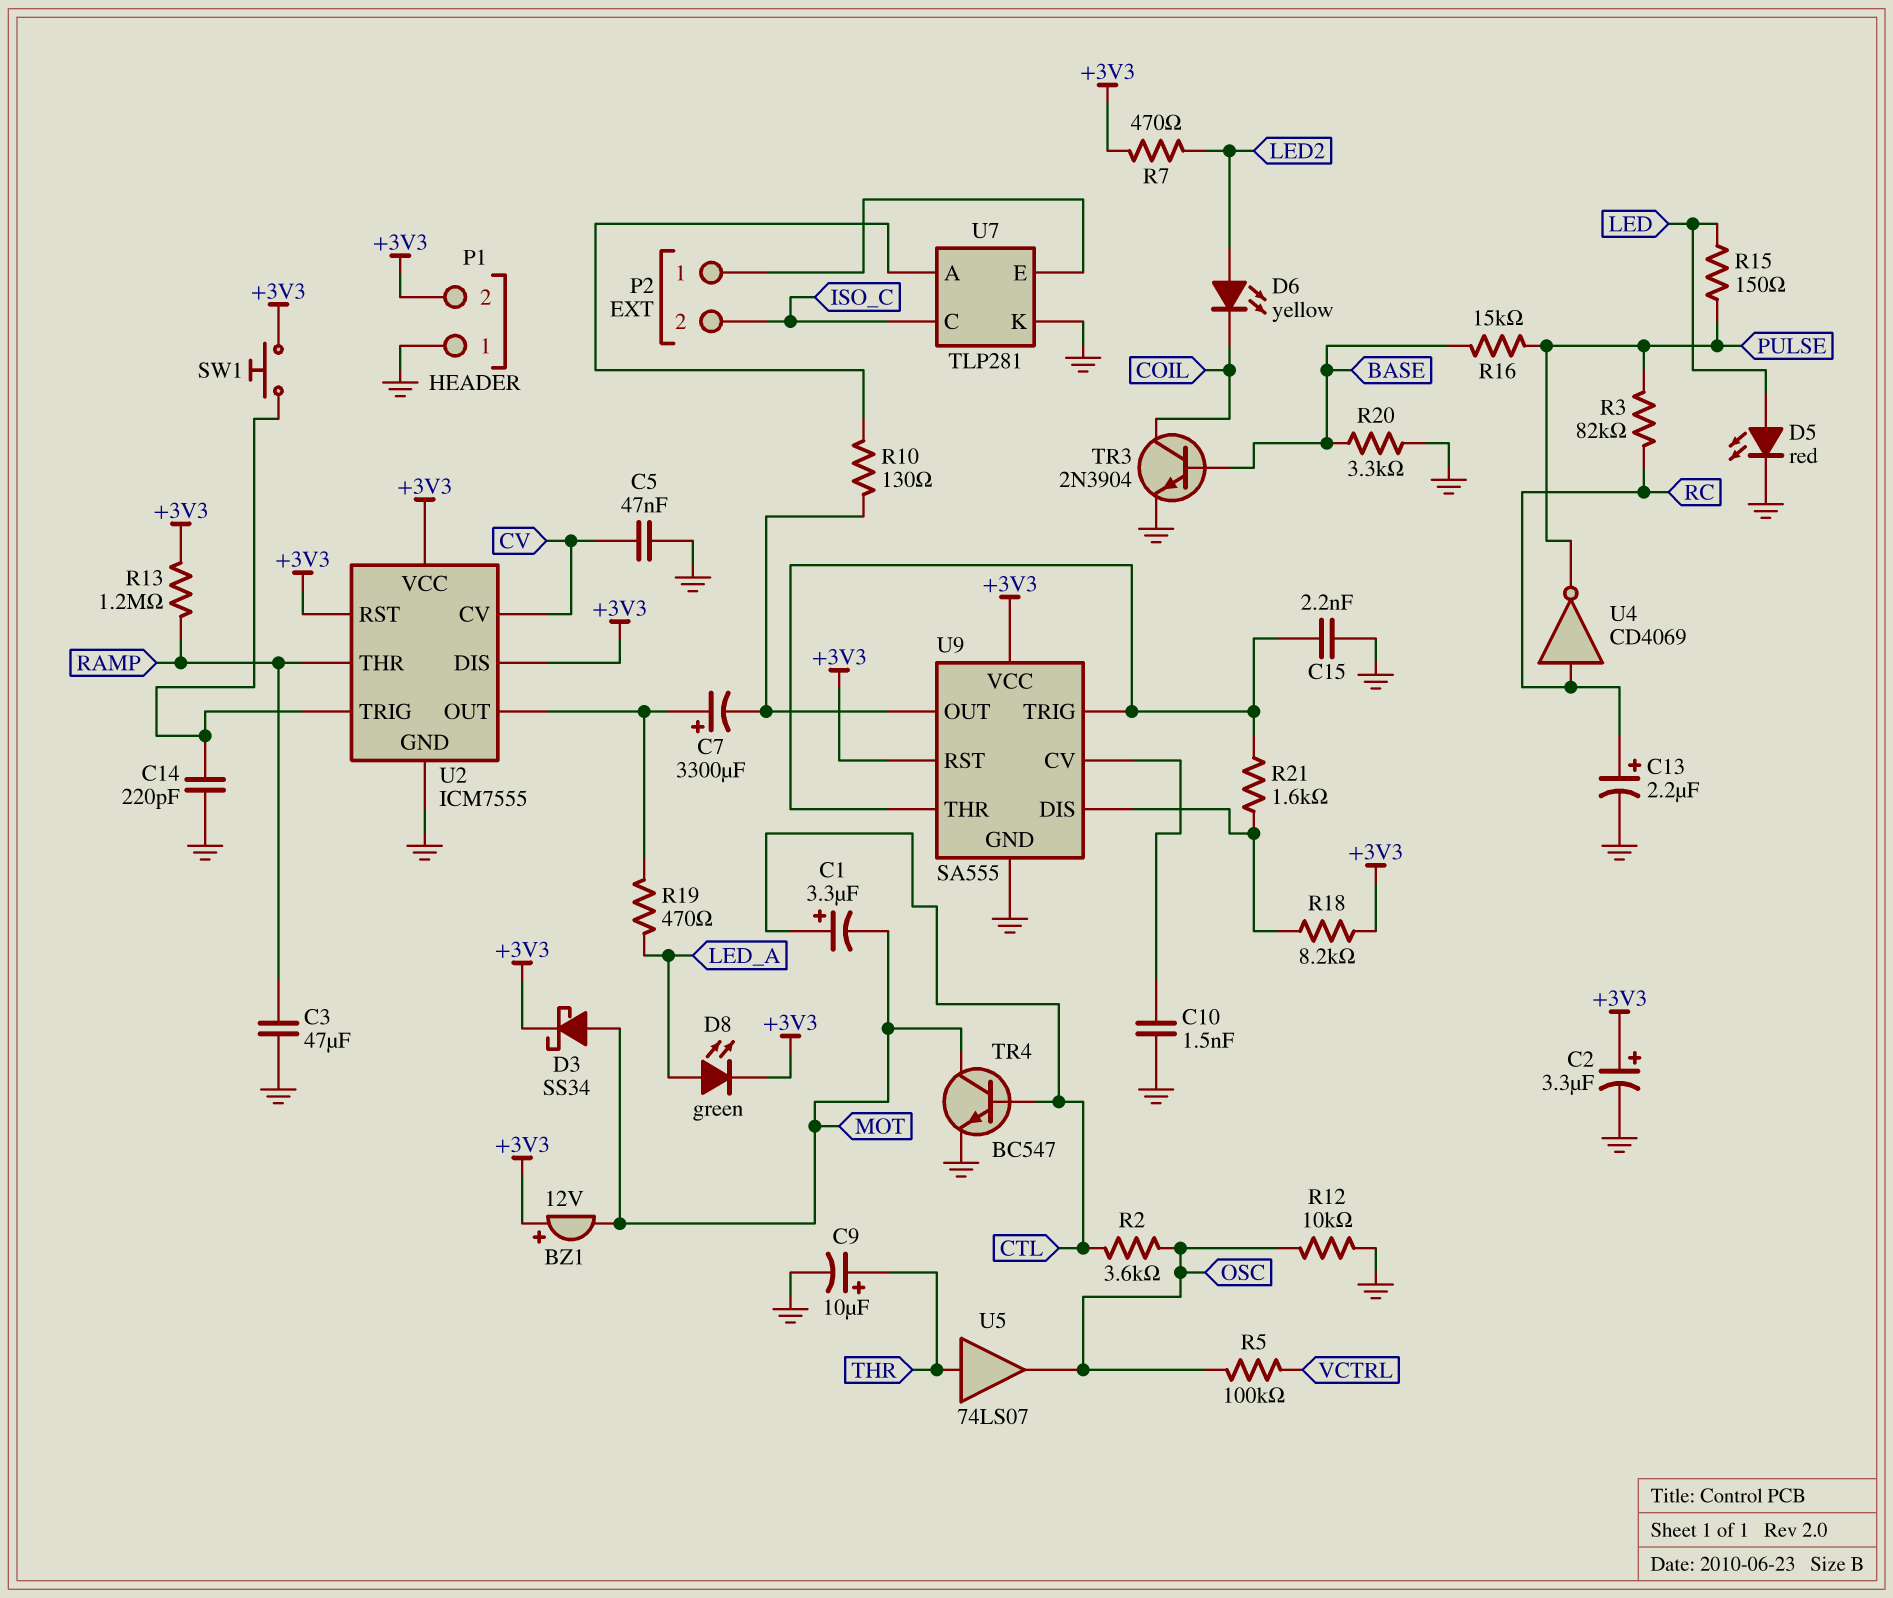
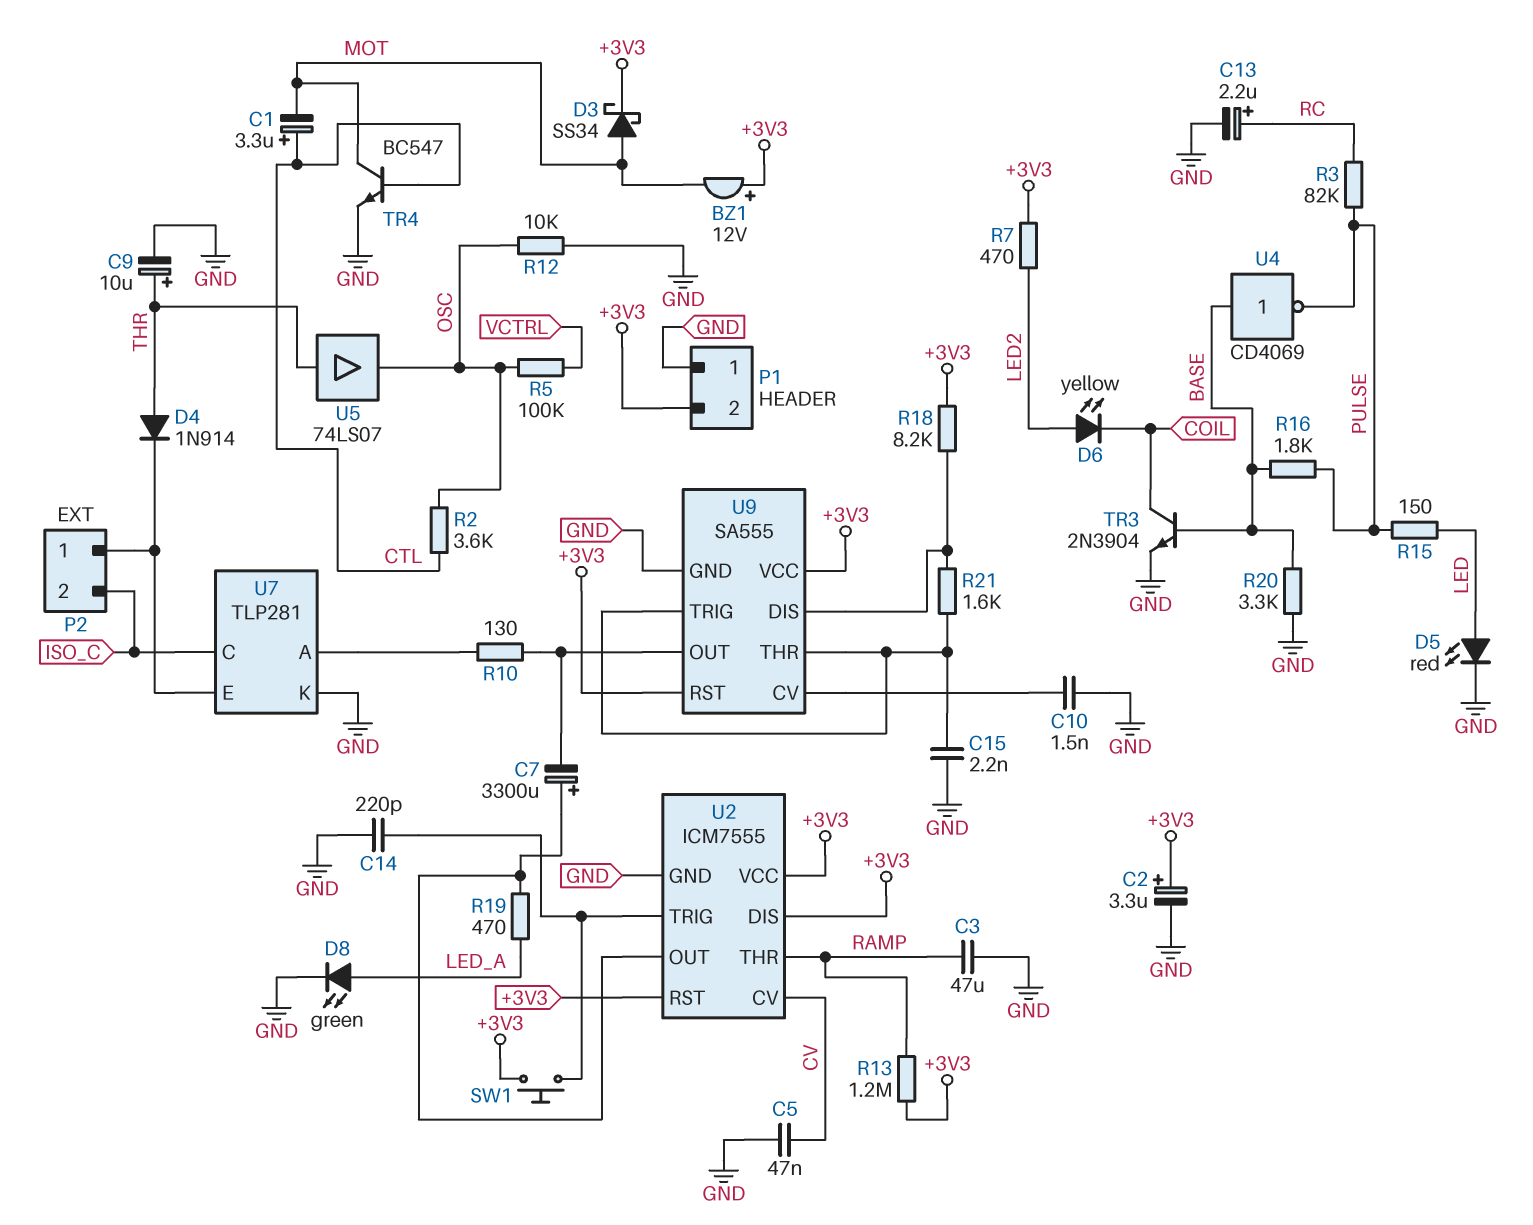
D4: none -> diode 1N914 (A THR, K P2/1)
D8: LED green (A LED_A, K +3V3) -> LED green (A LED_A, K GND)
R16: 15k (BASE, PULSE) -> 1.8k (BASE, PULSE)
U4: NOT CD4069 (in RC, out PULSE) -> NOT CD4069 (in BASE, out PULSE)

